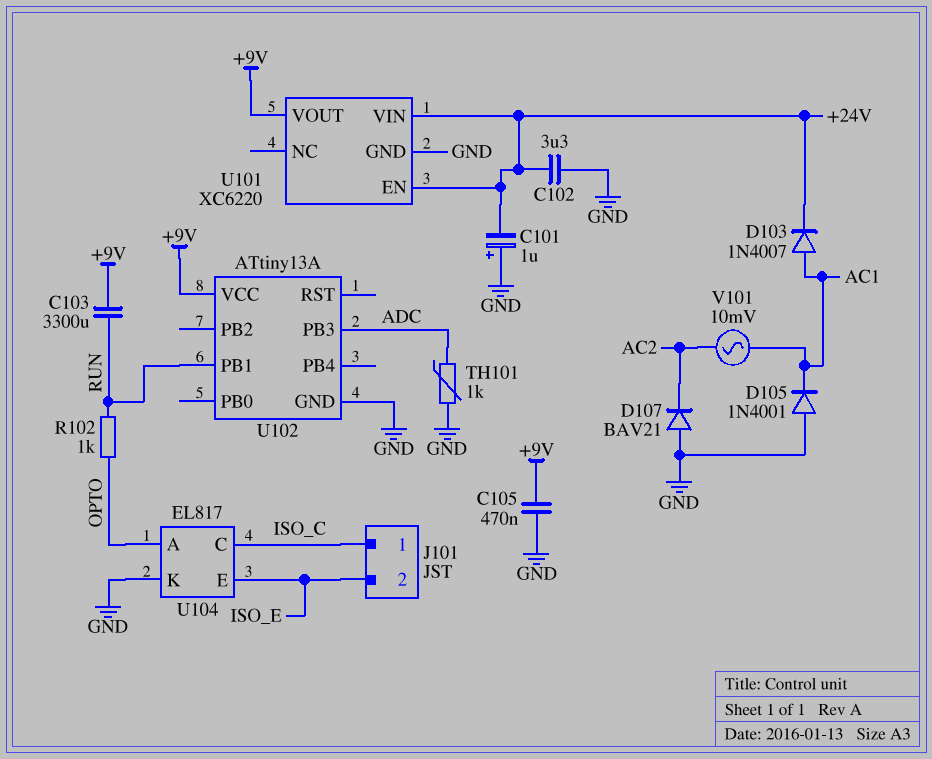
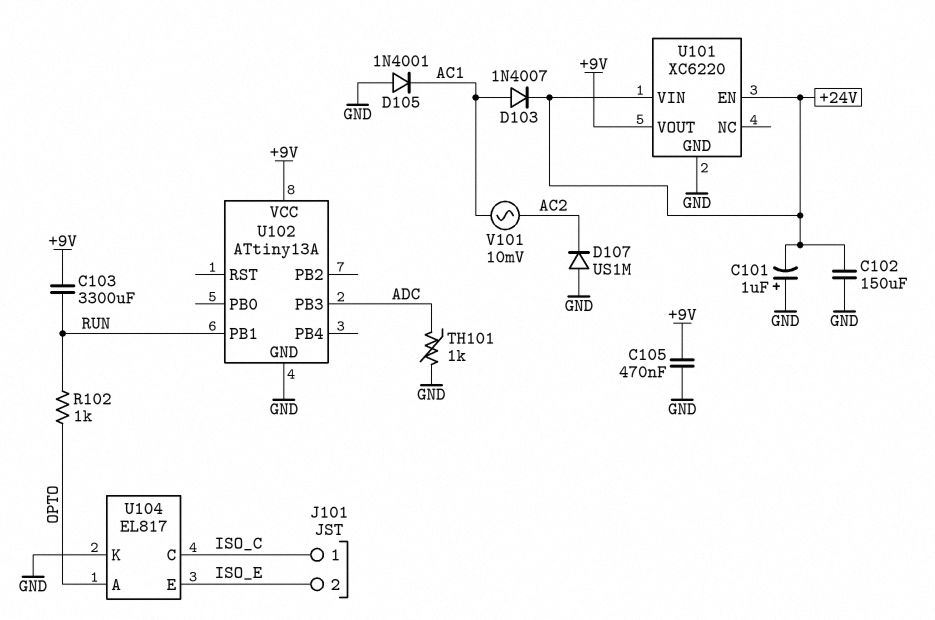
C102: 3.3uF (+24V, GND) -> 150uF (+24V, GND)
D107: diode BAV21 (A GND, K AC2) -> diode US1M (A GND, K AC2)

